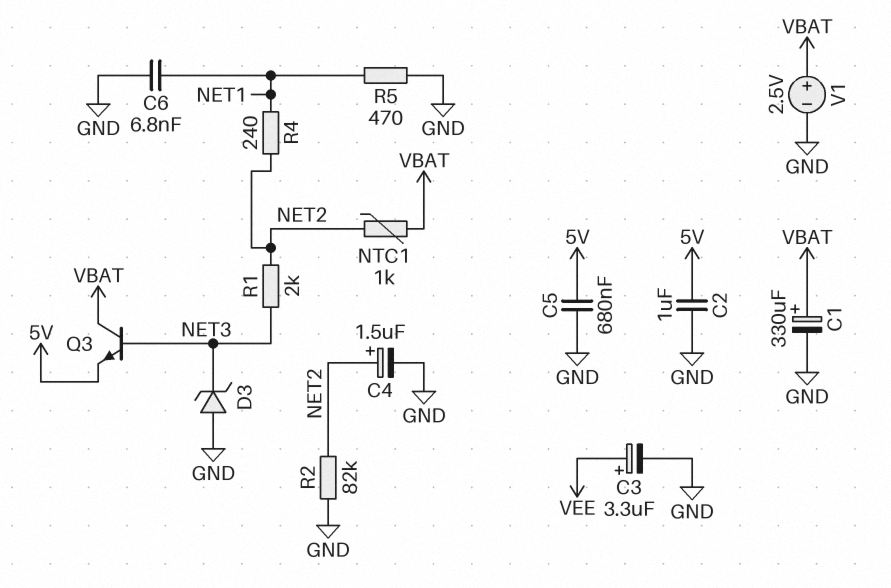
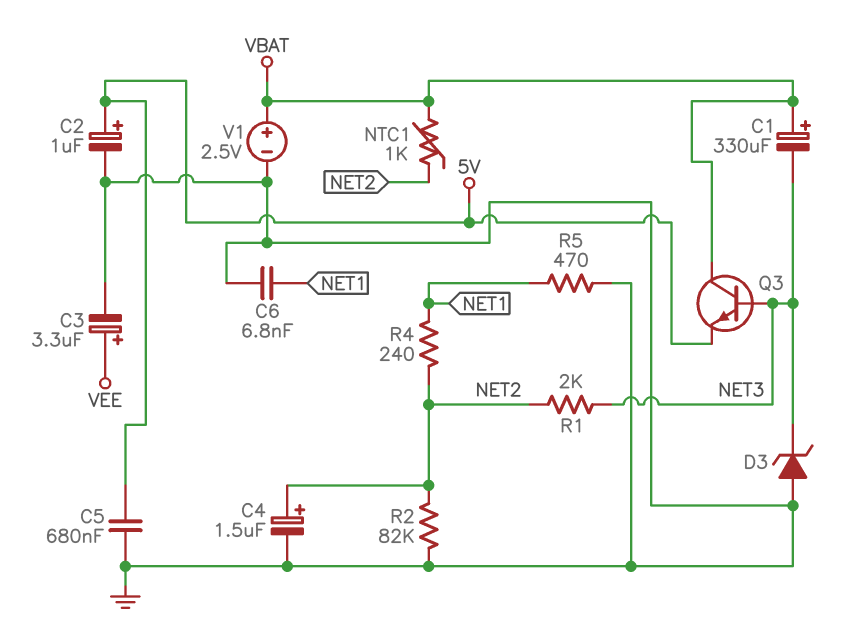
C1: 330uF (plus VBAT, minus GND) -> 330uF (plus VBAT, minus NET3)
C2: 1uF (5V, GND) -> 1uF (plus 5V, minus GND)

